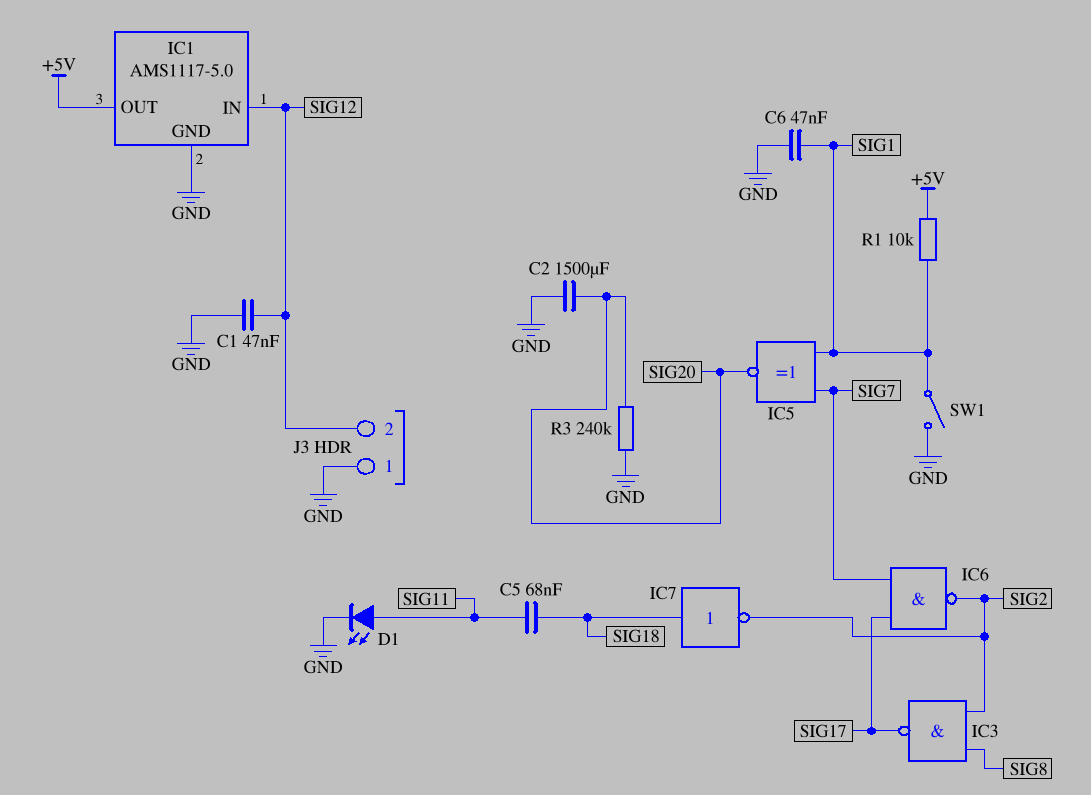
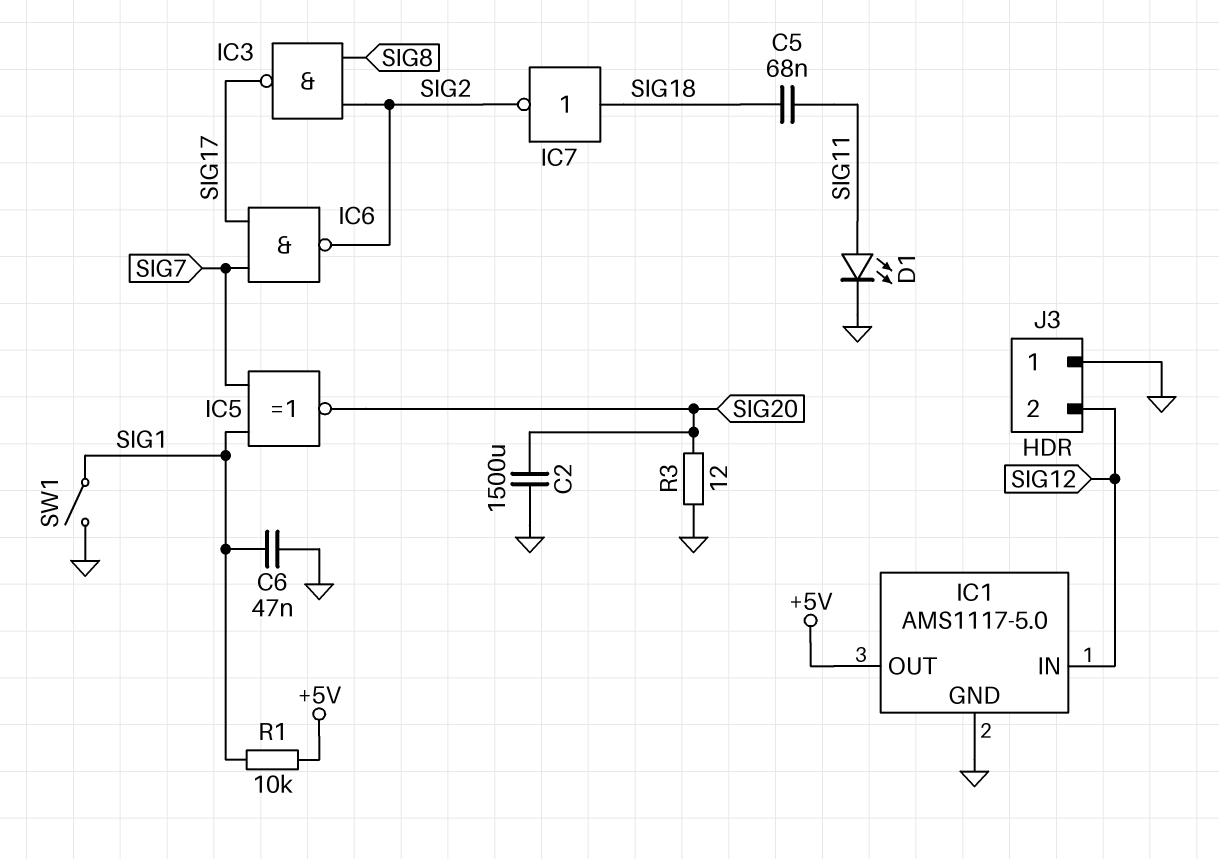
C1: 47nF (GND, SIG12) -> none
R3: 240k (GND, SIG20) -> 12 (GND, SIG20)

